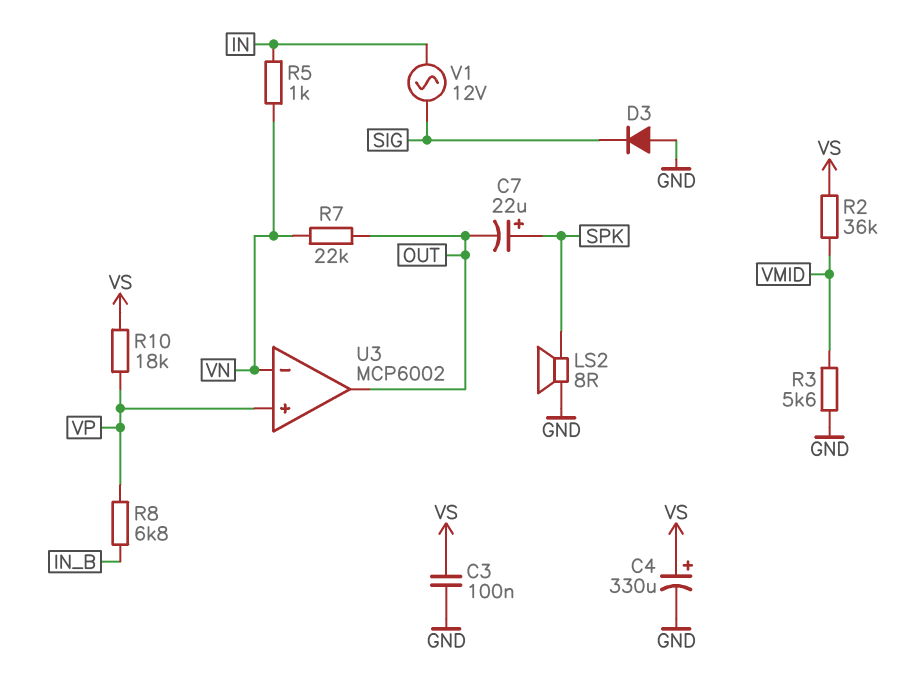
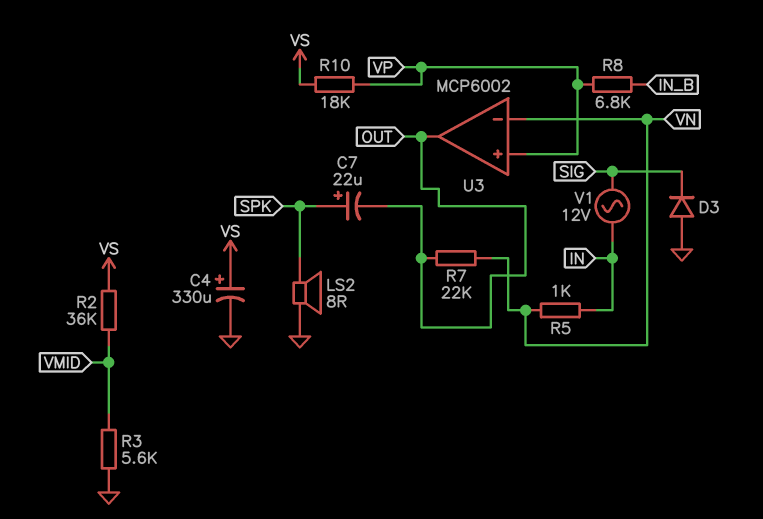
C3: 100nF (GND, VS) -> none

